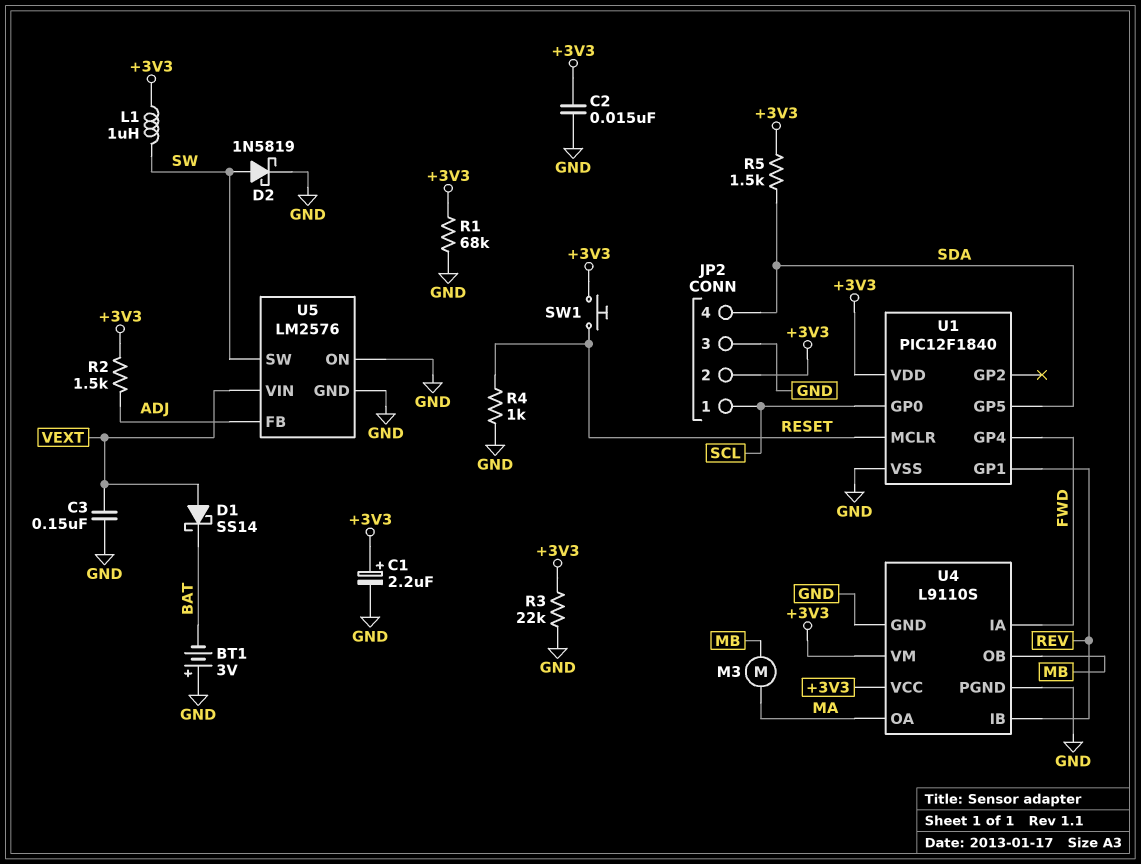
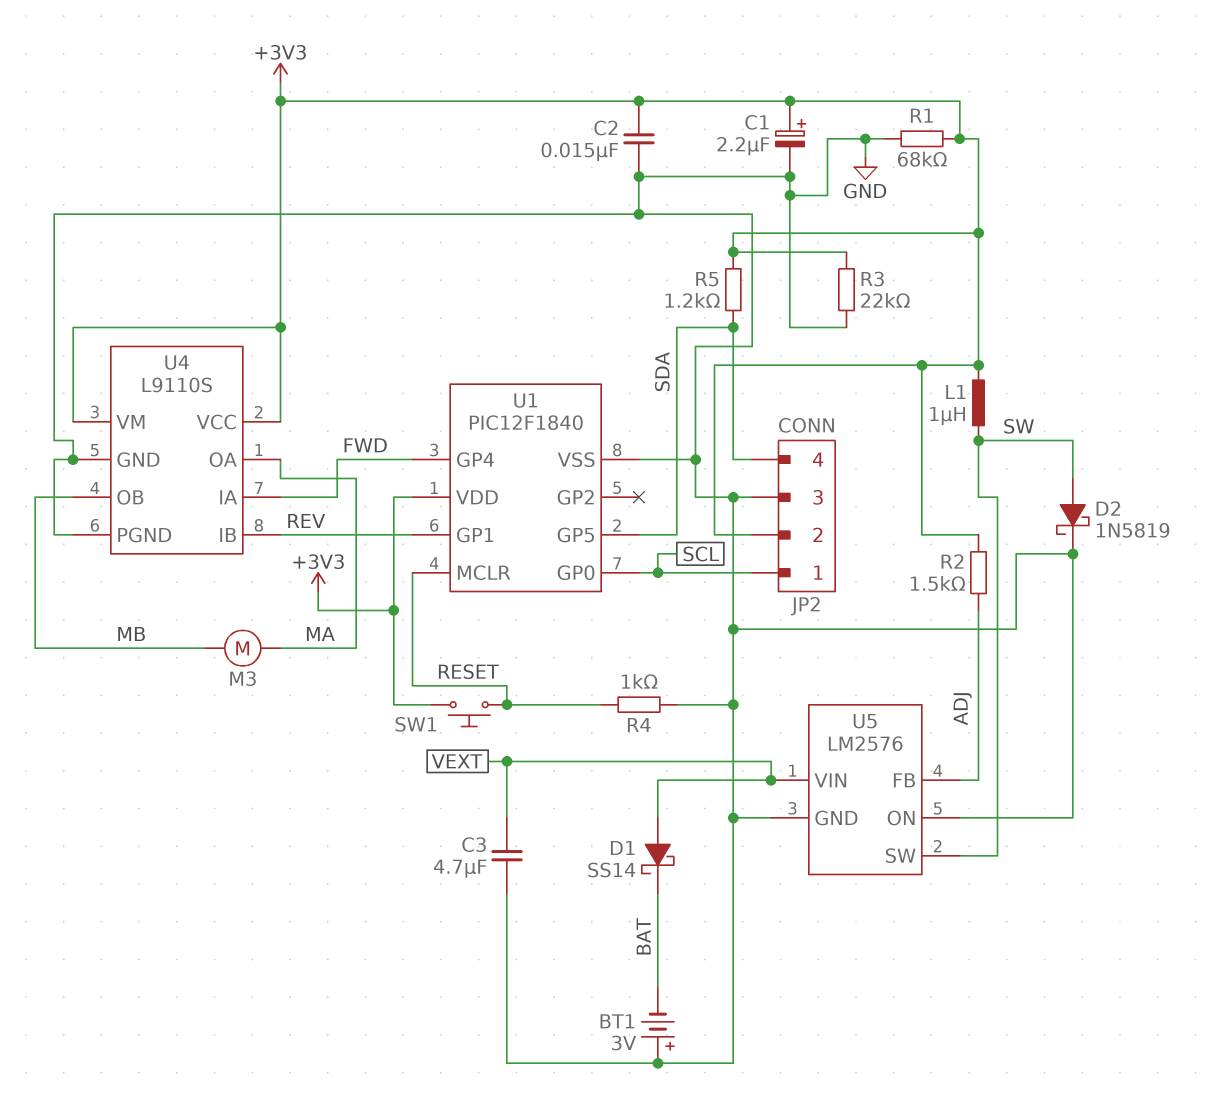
C3: 150nF (GND, VEXT) -> 4.7uF (GND, VEXT)
R5: 1.5k (+3V3, SDA) -> 1.2k (+3V3, SDA)

